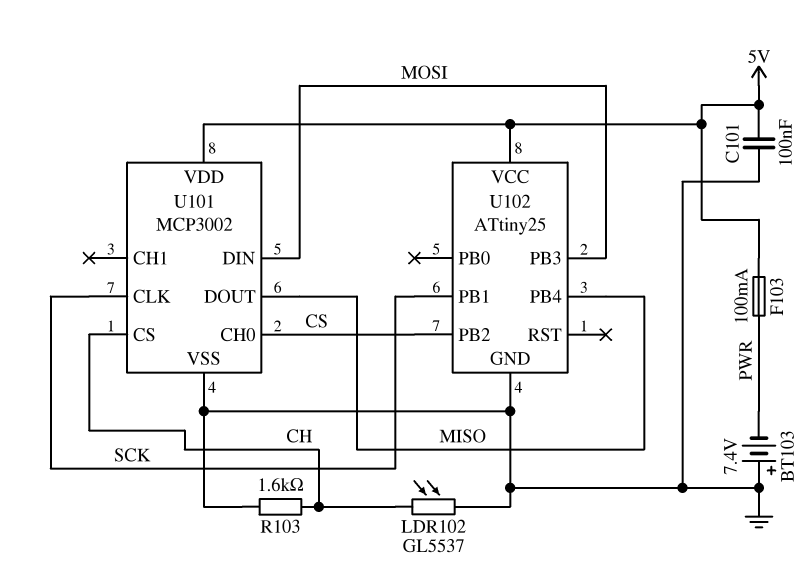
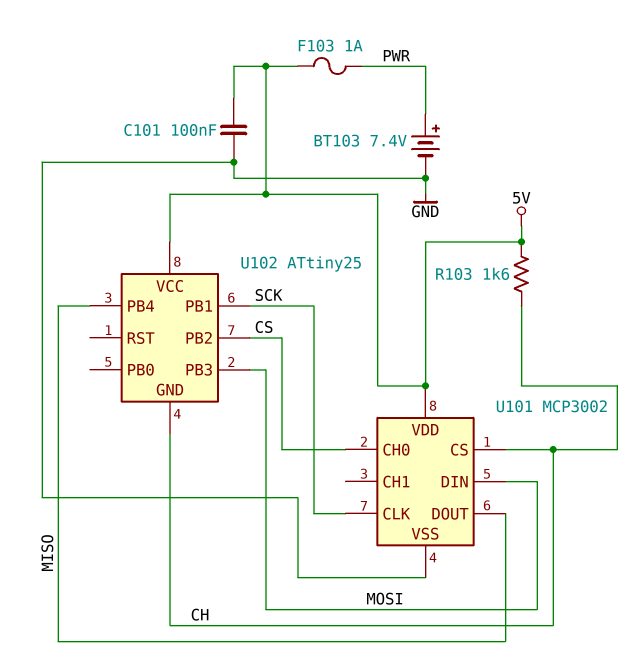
BT103: 7.4V (plus GND, minus PWR) -> 7.4V (plus PWR, minus GND)
F103: 100mA (5V, PWR) -> 1A (5V, PWR)
LDR102: GL5537 (CH, GND) -> none
R103: 1.6k (CH, GND) -> 1.6k (5V, CH)
U102 pin GND: GND -> CH

